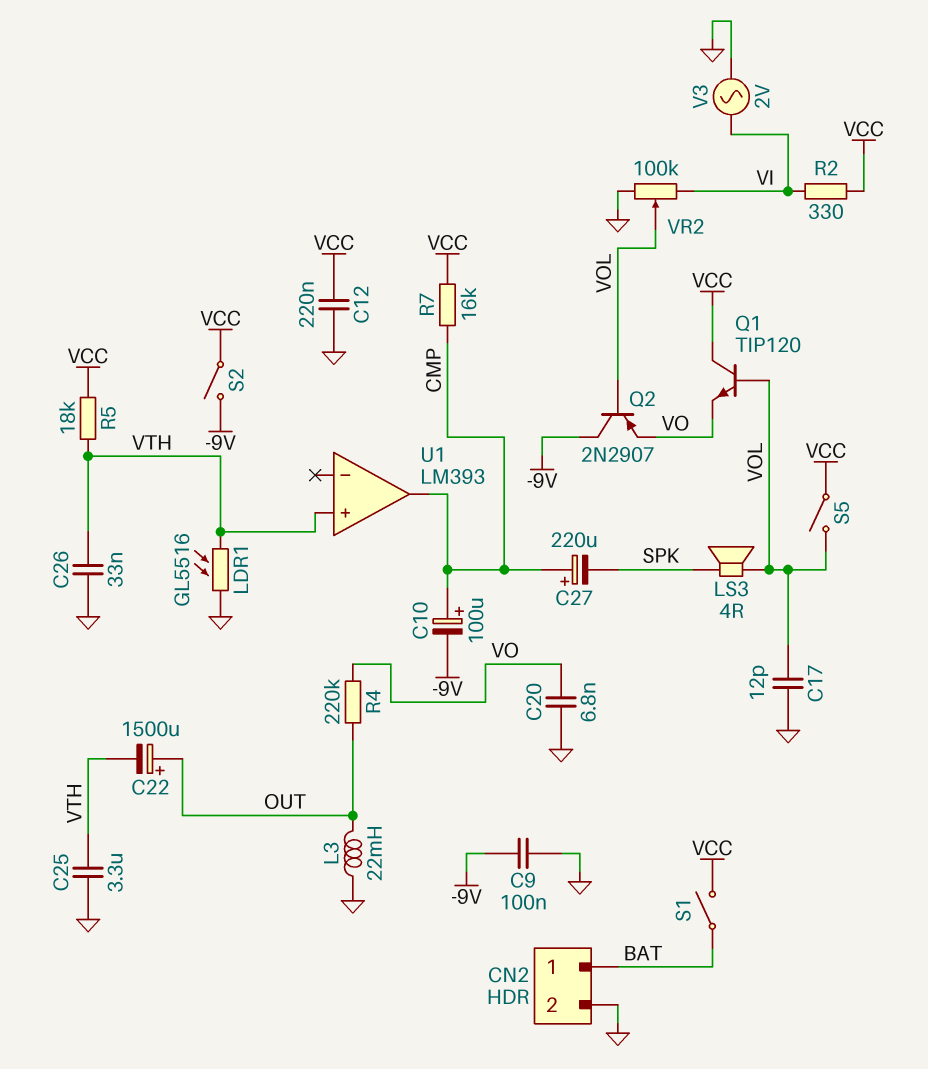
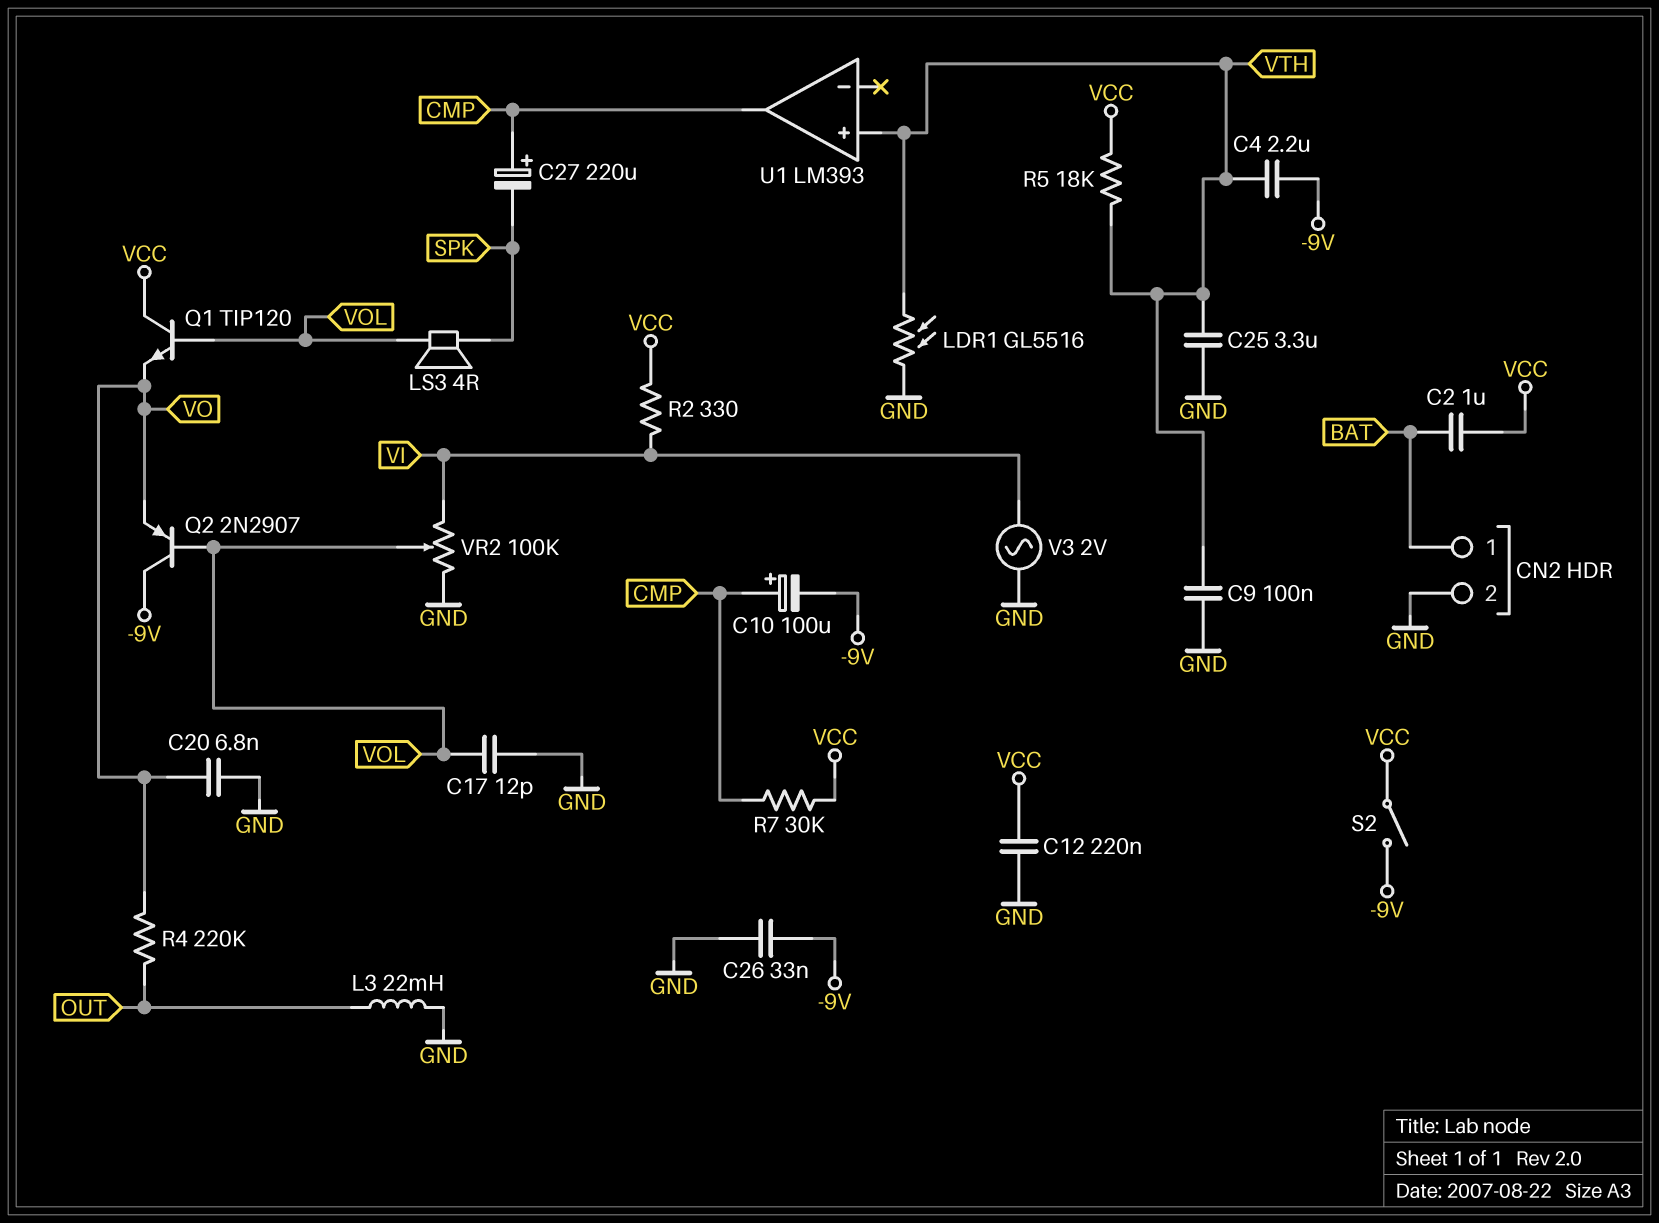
C2: none -> 1uF (BAT, VCC)
C4: none -> 2.2uF (-9V, VTH)
C9: 100nF (-9V, GND) -> 100nF (GND, VTH)
C22: 1500uF (plus OUT, minus VTH) -> none
C26: 33nF (GND, VTH) -> 33nF (-9V, GND)
R7: 16k (CMP, VCC) -> 30k (CMP, VCC)
S1: switch (BAT, VCC) -> none
S5: switch (VCC, VOL) -> none

